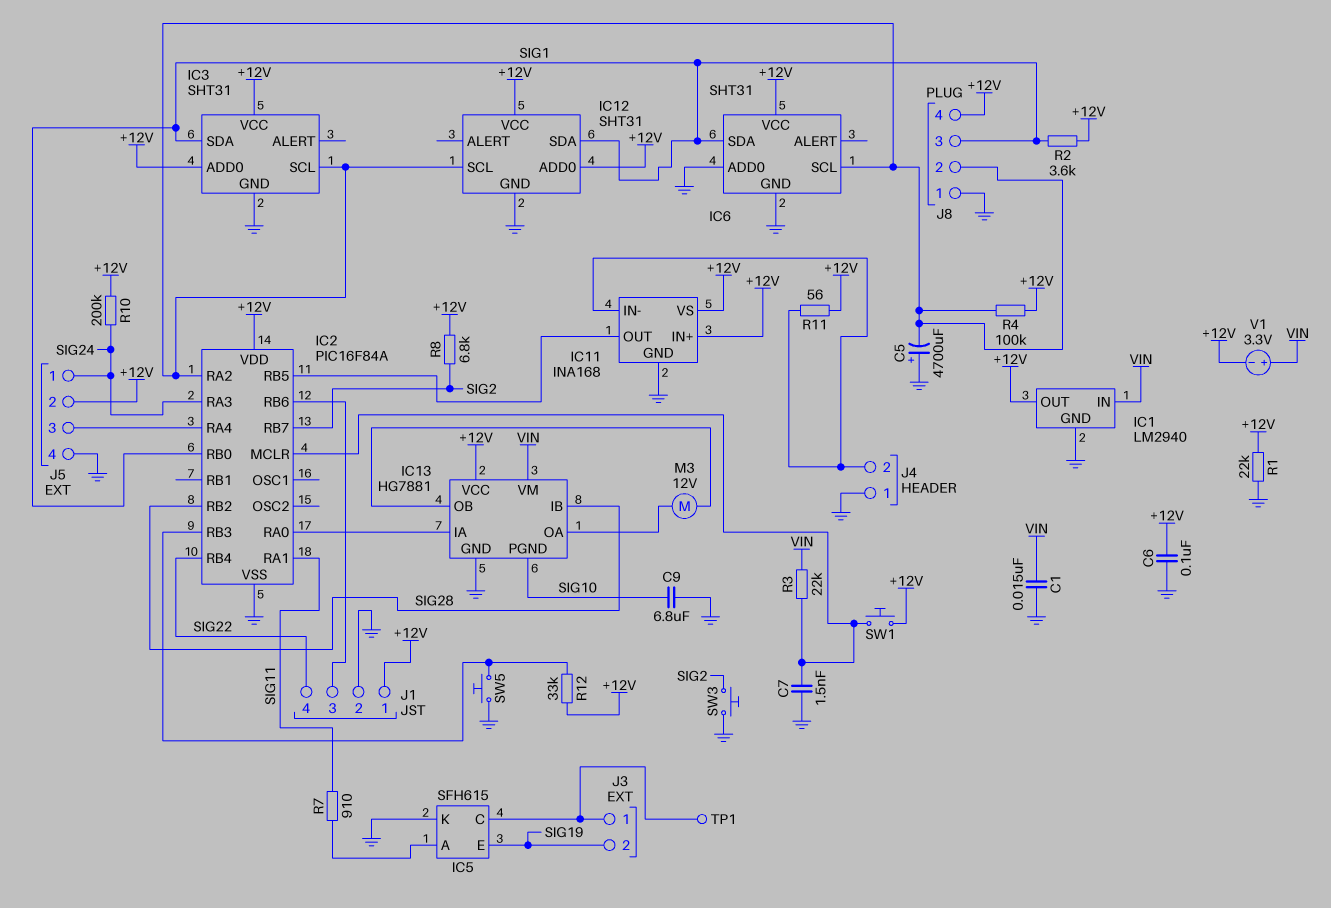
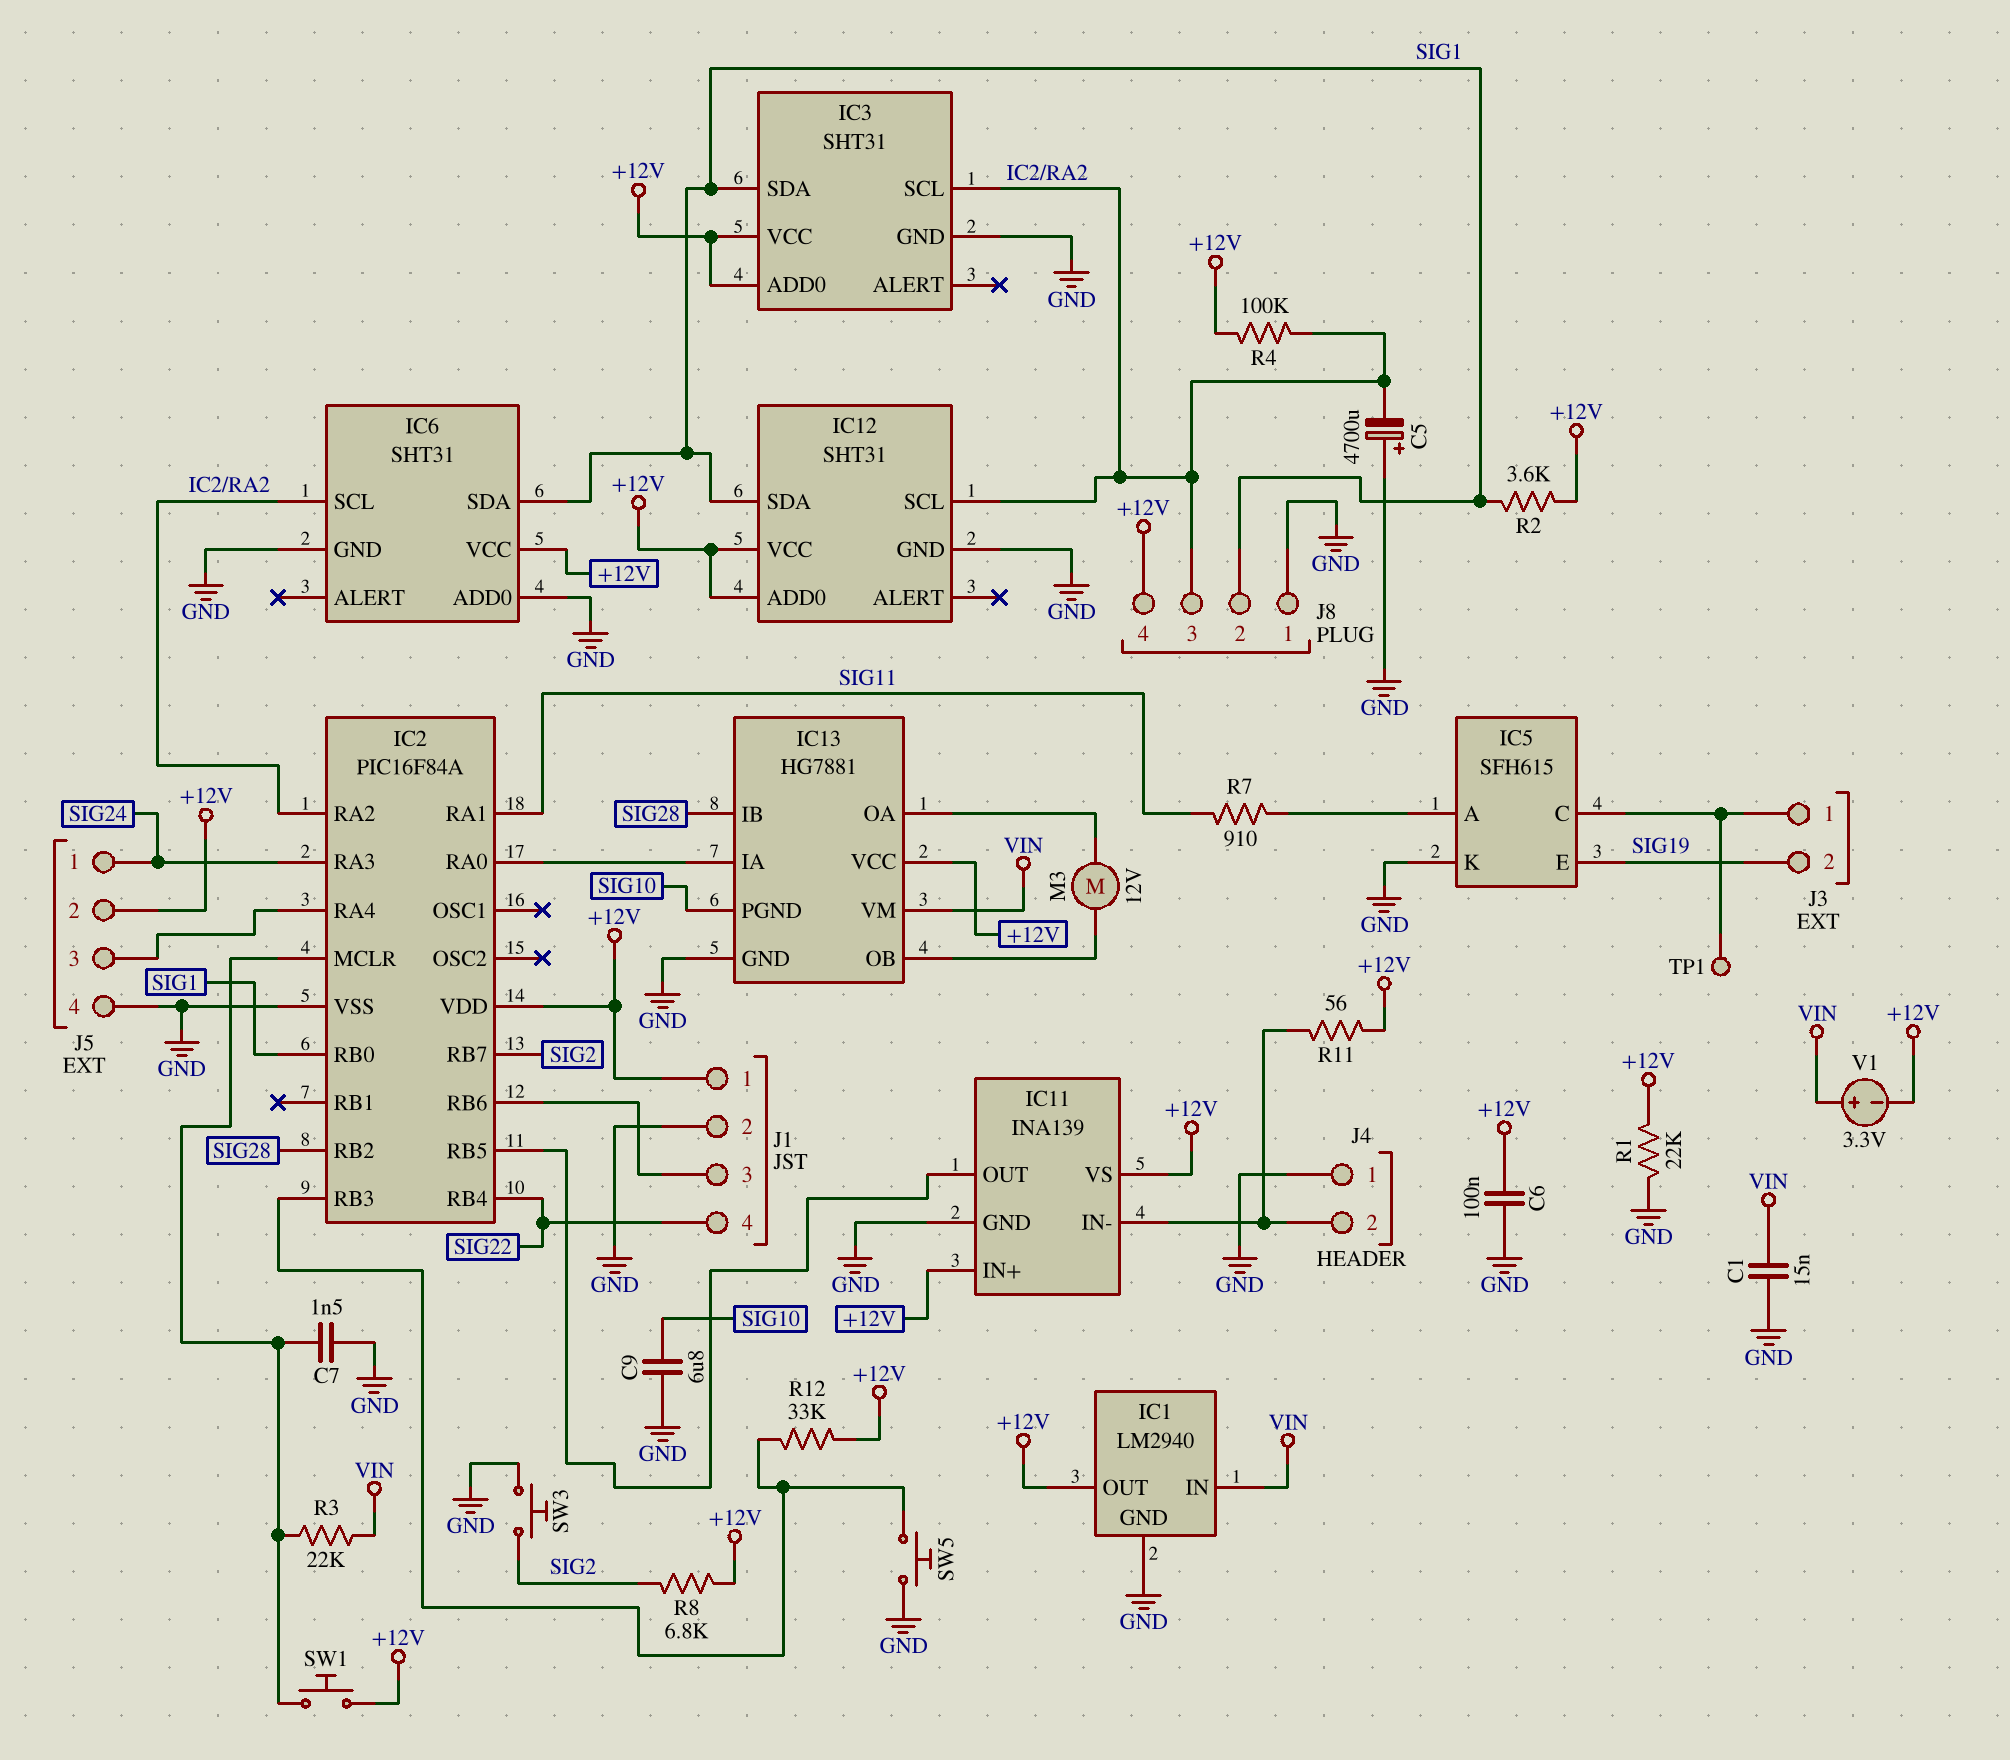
IC11: INA168 -> INA139
J8 pin 2: IC2/RA2 -> SIG1
J8 pin 3: SIG1 -> IC2/RA2
R10: 200k (+12V, SIG24) -> none

